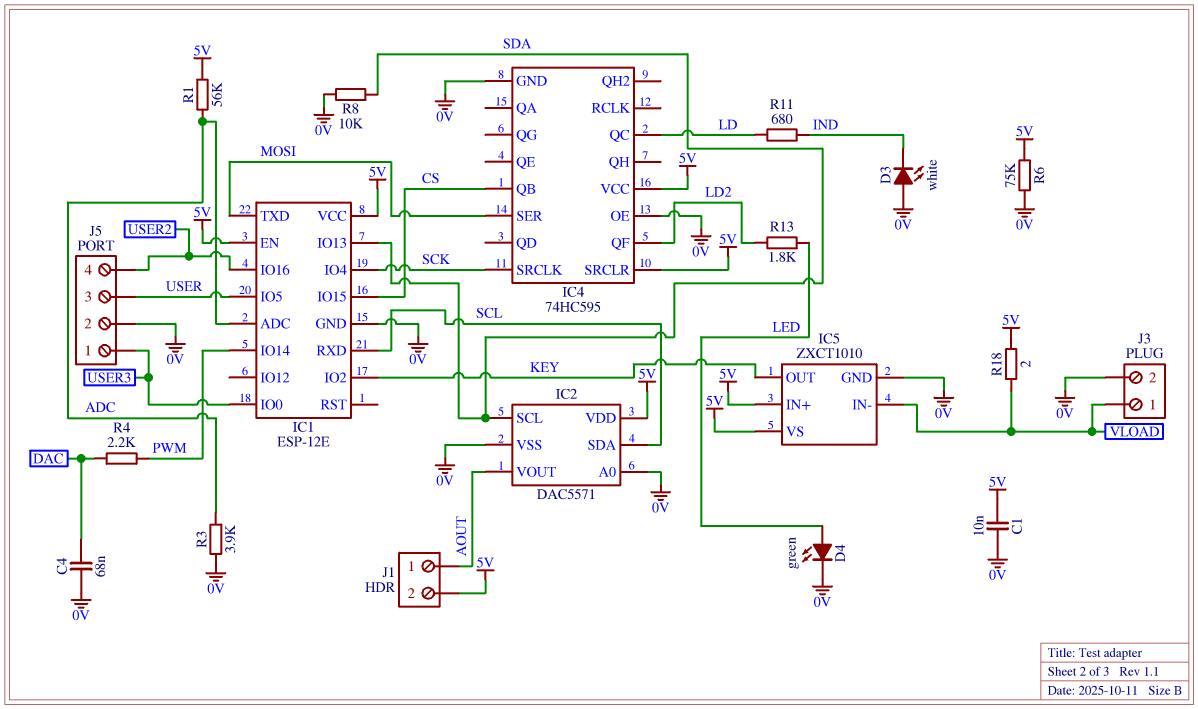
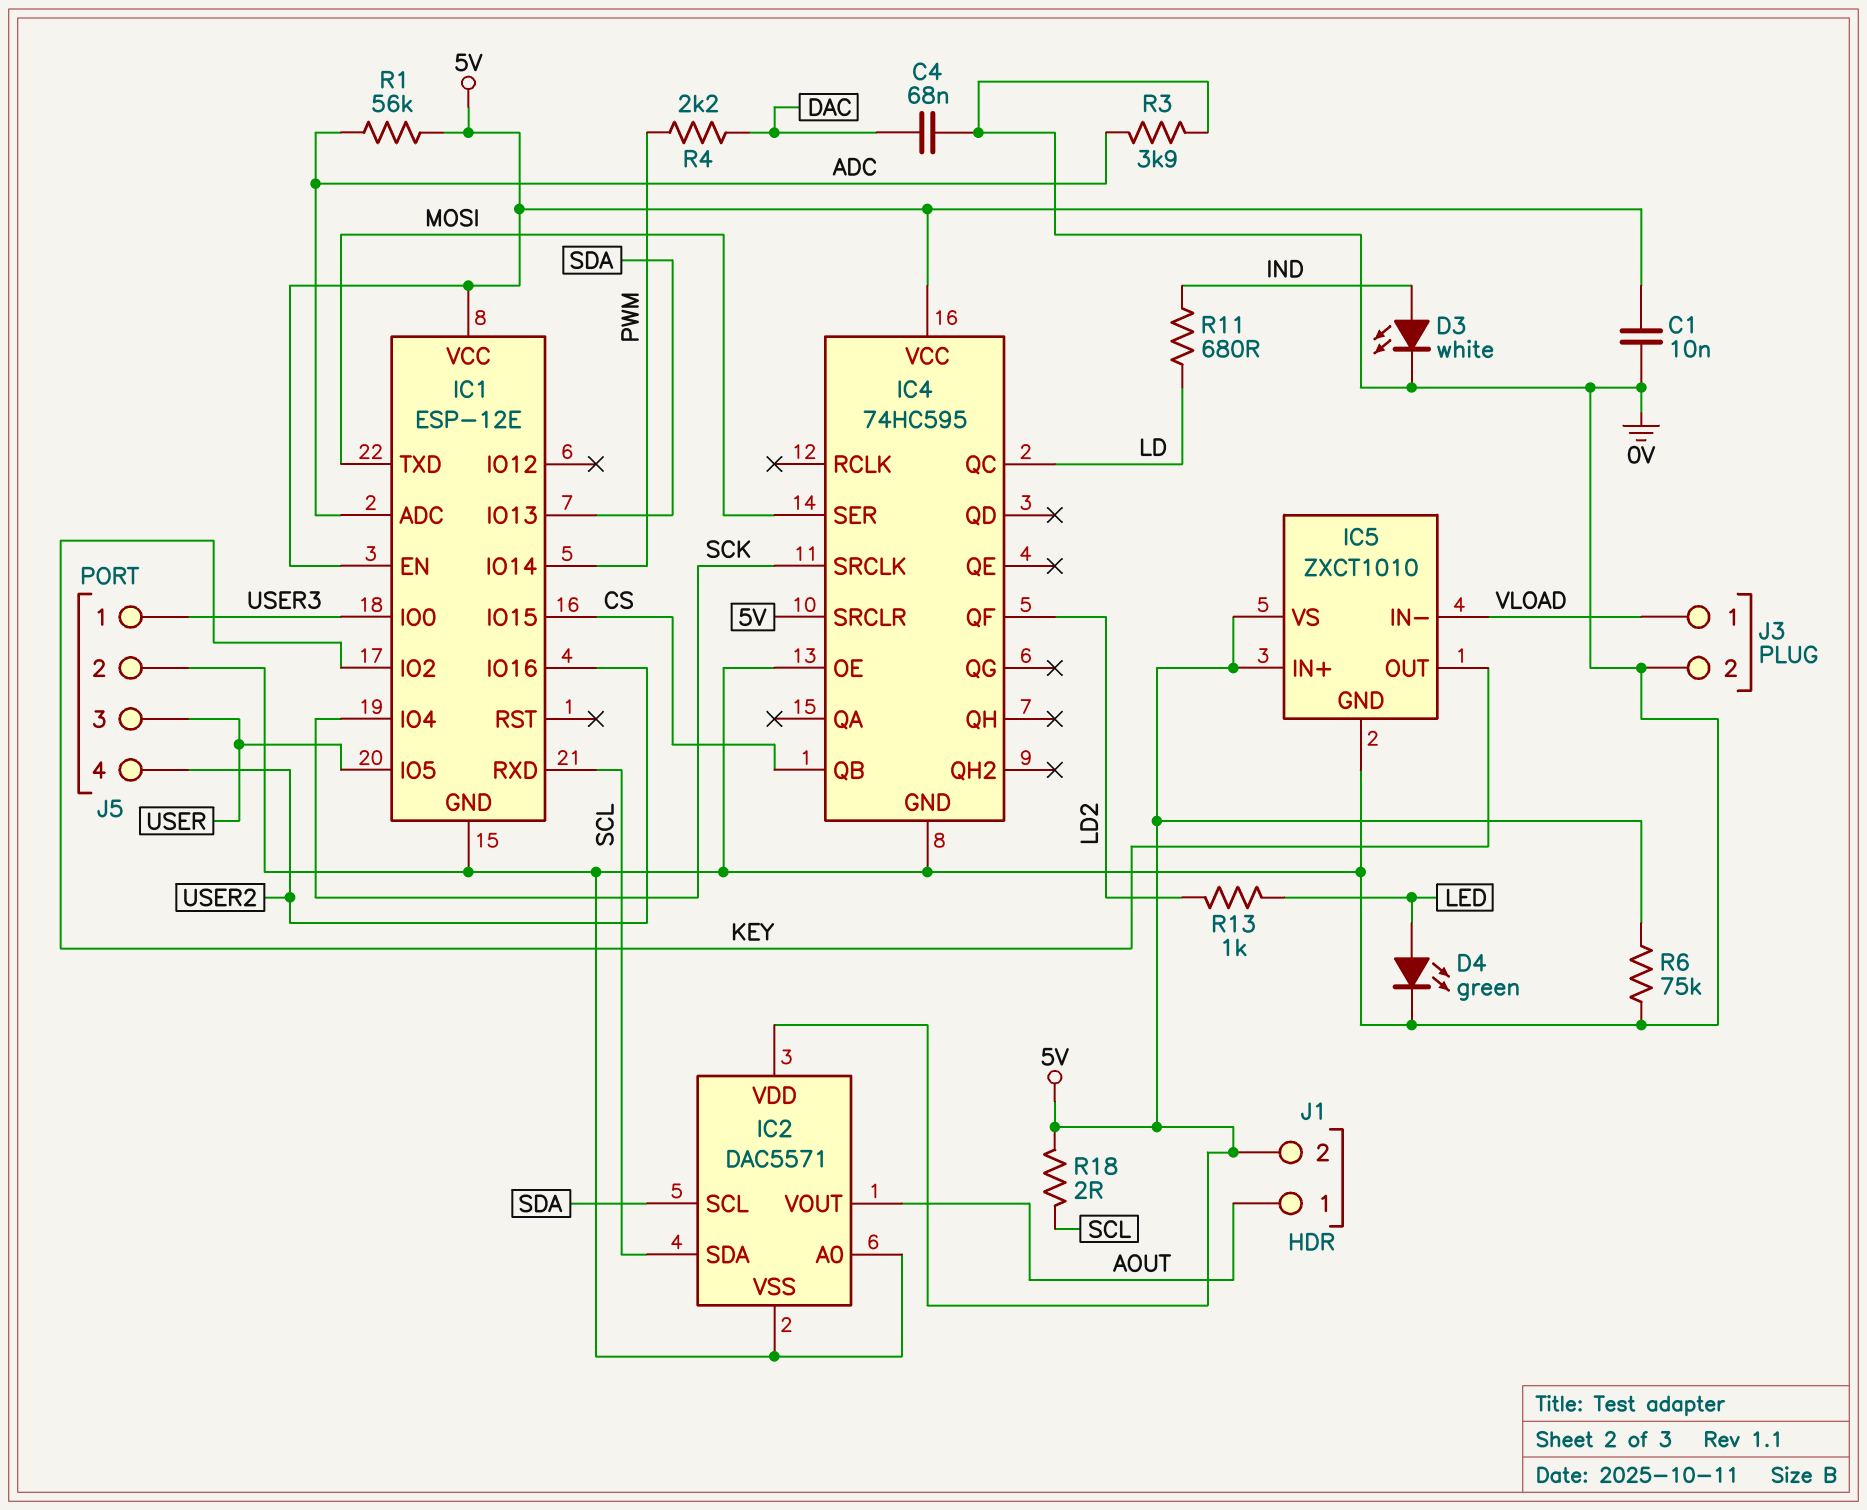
D3: LED white (A 0V, K IND) -> LED white (A IND, K 0V)
R8: 10k (0V, SDA) -> none
R13: 1.8k (LD2, LED) -> 1k (LD2, LED)
R18: 2 (5V, VLOAD) -> 2 (5V, SCL)

